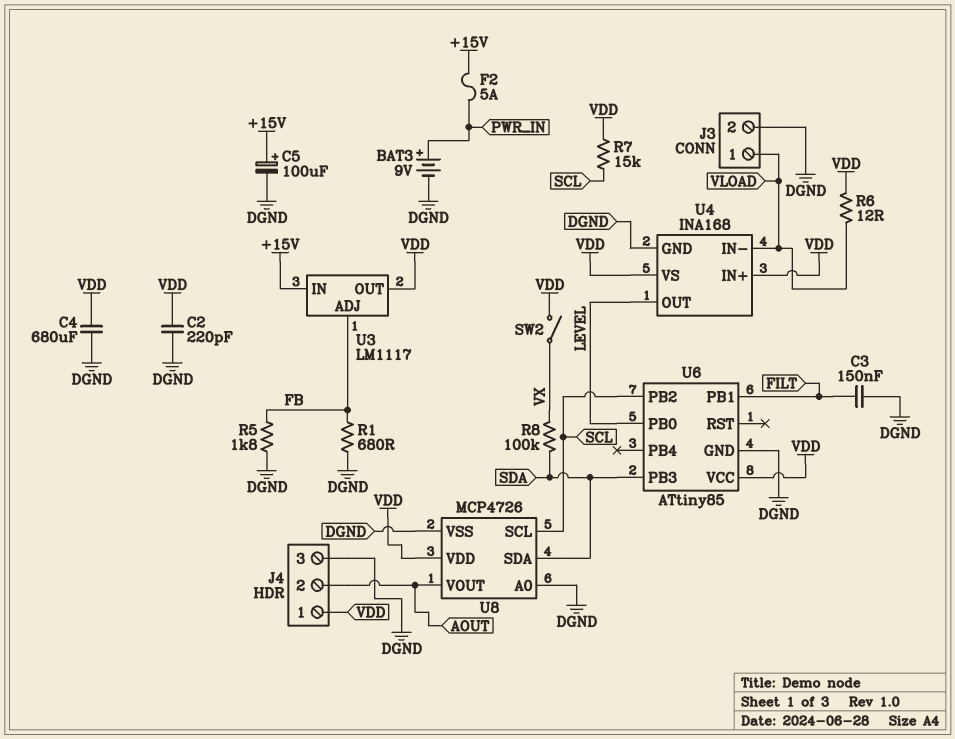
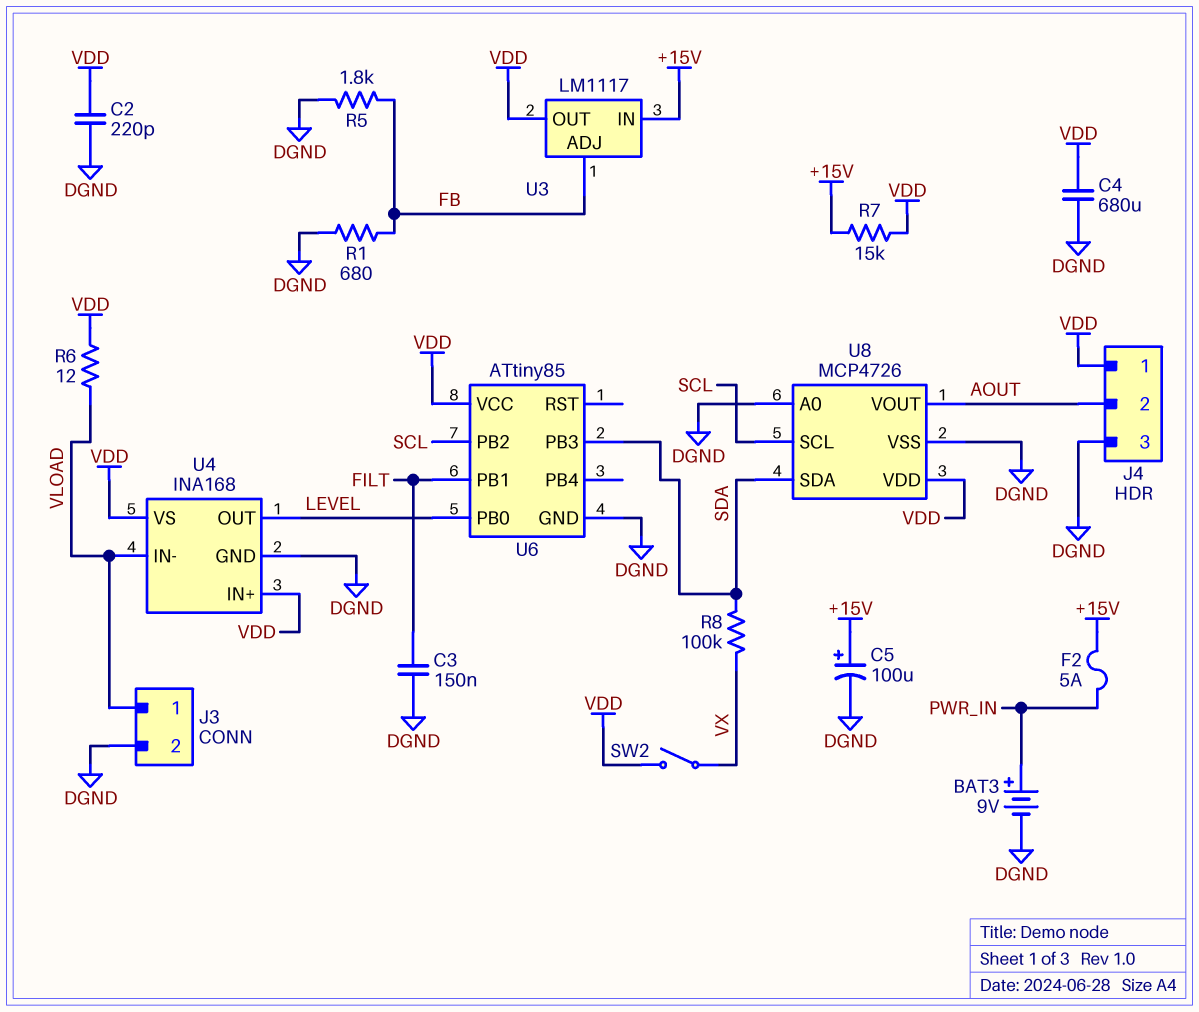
R7: 15k (SCL, VDD) -> 15k (+15V, VDD)

